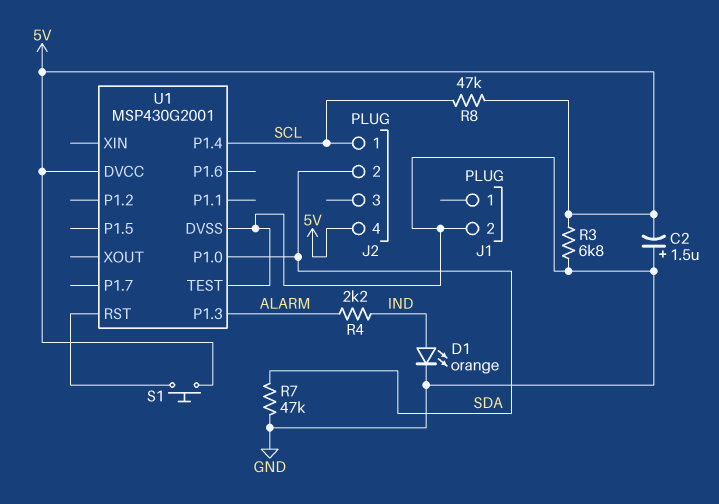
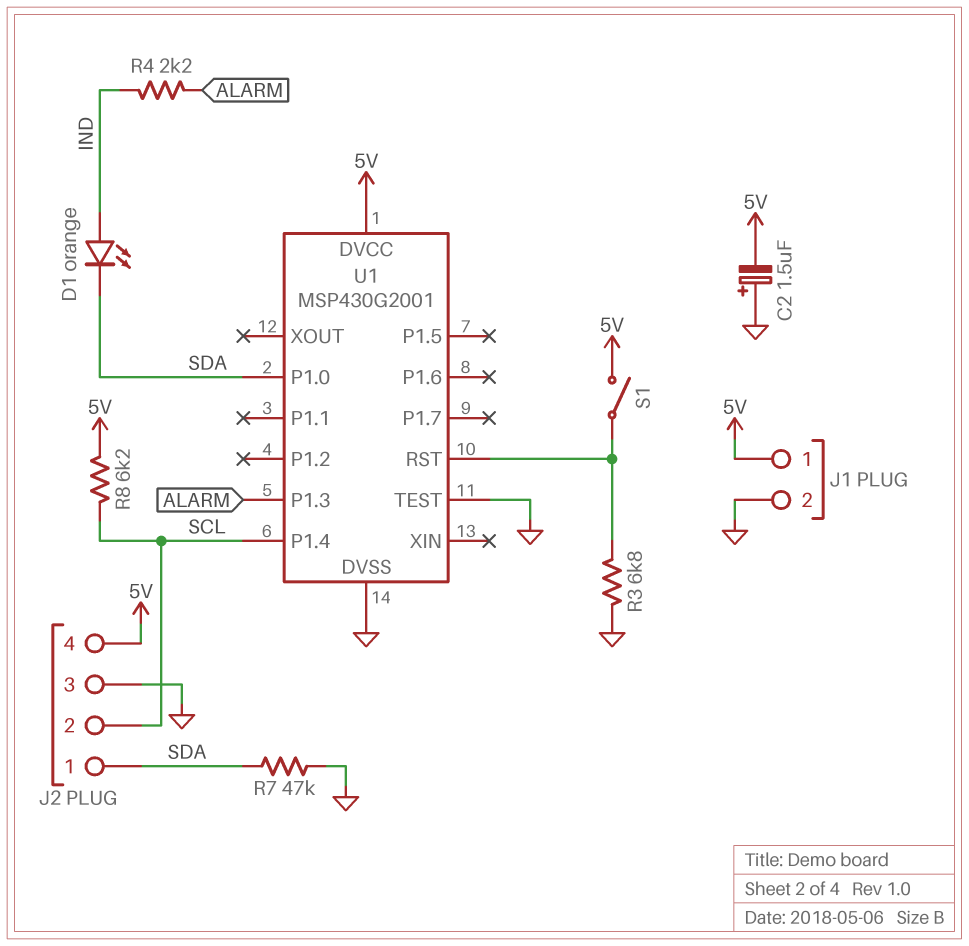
D1: LED orange (A IND, K GND) -> LED orange (A IND, K SDA)
J1 pin 1: none -> 5V
J2 pin 1: SCL -> SDA
J2 pin 2: SDA -> SCL
J2 pin 3: none -> GND
R3: 6.8k (5V, GND) -> 6.8k (GND, U1/RST)
R8: 47k (5V, SCL) -> 6.2k (5V, SCL)
S1: button (5V, U1/RST) -> switch (5V, U1/RST)

